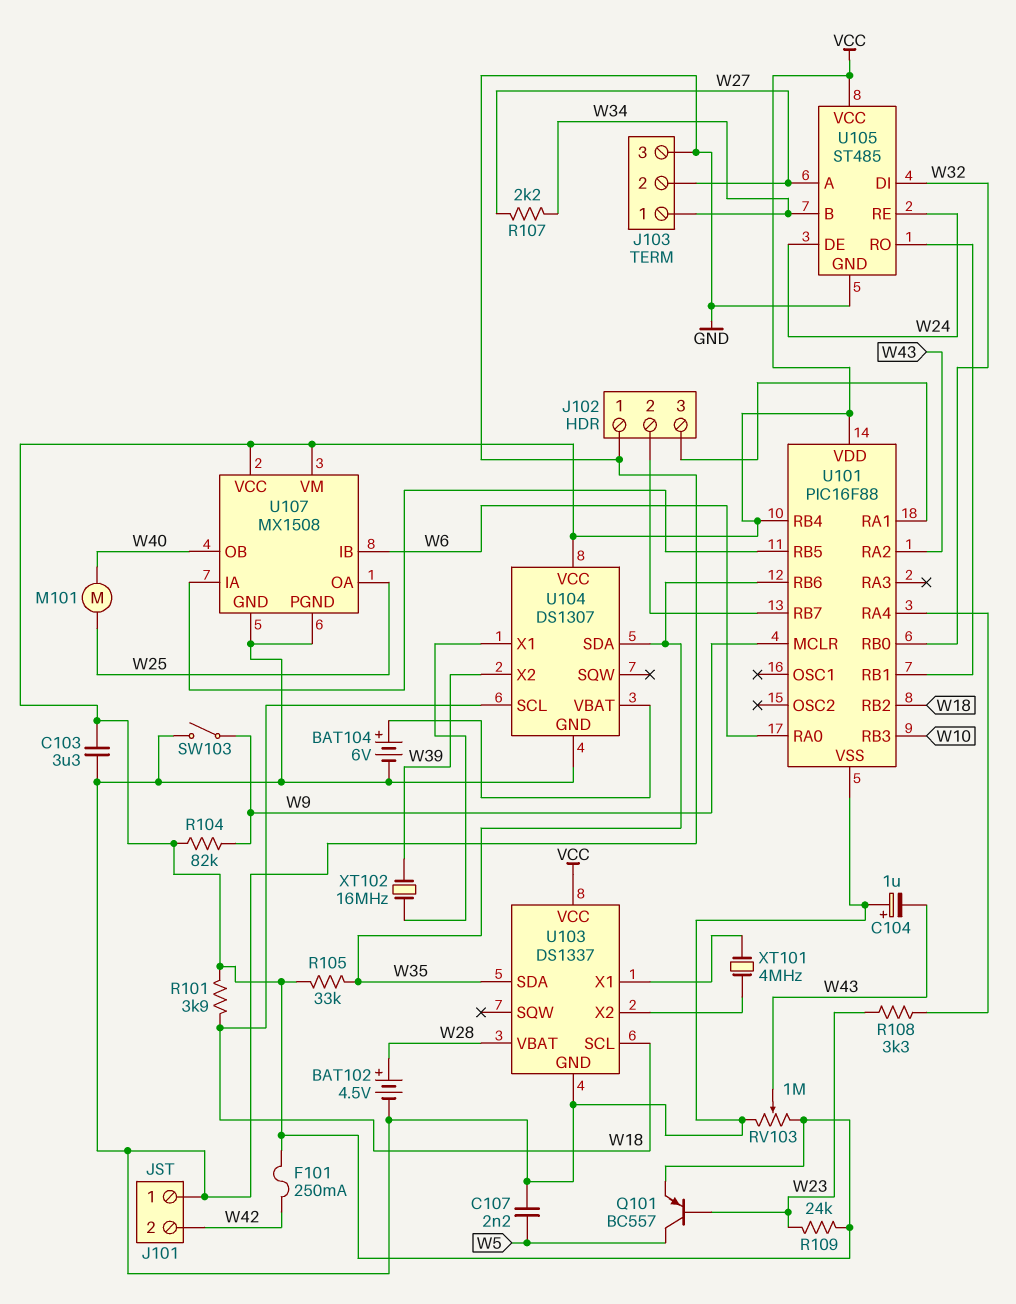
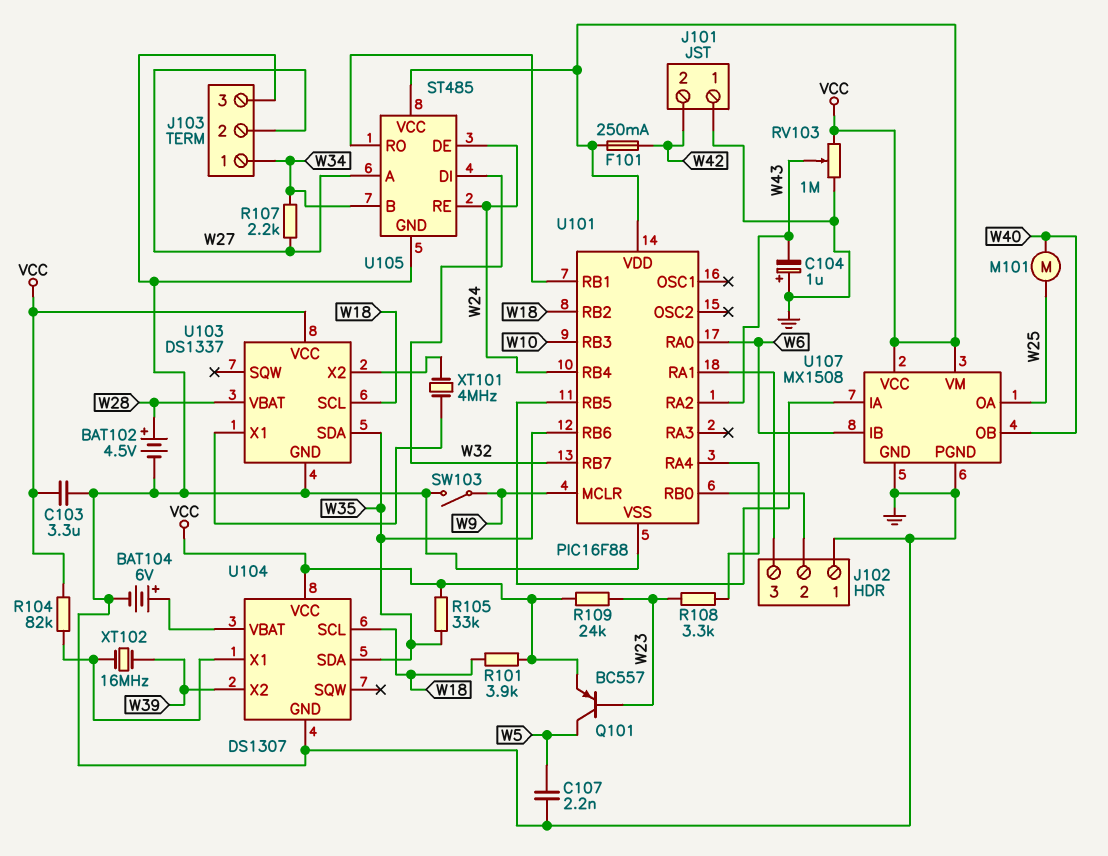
R104: 82k (VCC, W9) -> 82k (U104/X1, VCC)
U101 pin RB0: W32 -> J102/2
U101 pin RB4: VCC -> W24
U101 pin RB7: J102/2 -> W32

